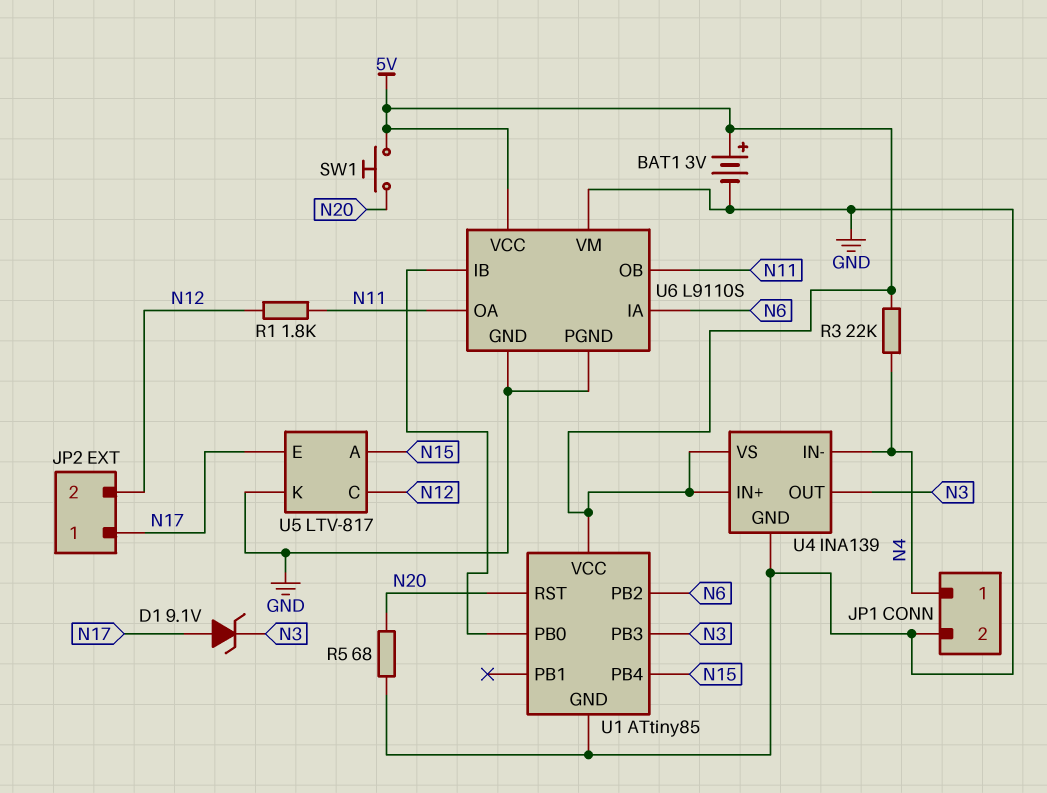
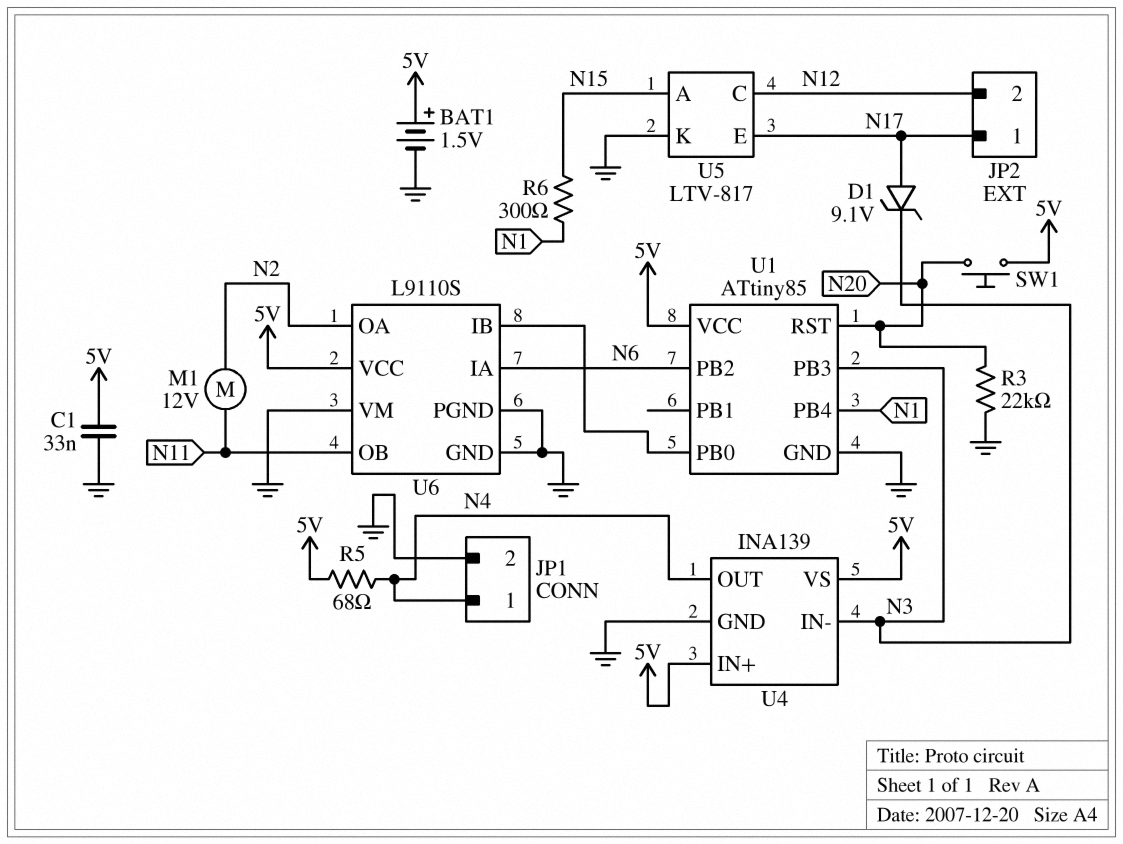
BAT1: 3V (plus 5V, minus GND) -> 1.5V (plus 5V, minus GND)
C1: none -> 33nF (5V, GND)
M1: none -> motor 12V (N2, N11)
R1: 1.8k (N11, N12) -> none
R3: 22k (5V, N4) -> 22k (GND, N20)
R5: 68 (GND, N20) -> 68 (5V, N4)
R6: none -> 300 (N1, N15)
U1 pin PB4: N15 -> N1
U4 pin IN-: N4 -> N3
U4 pin OUT: N3 -> N4
U6 pin OA: N11 -> N2

